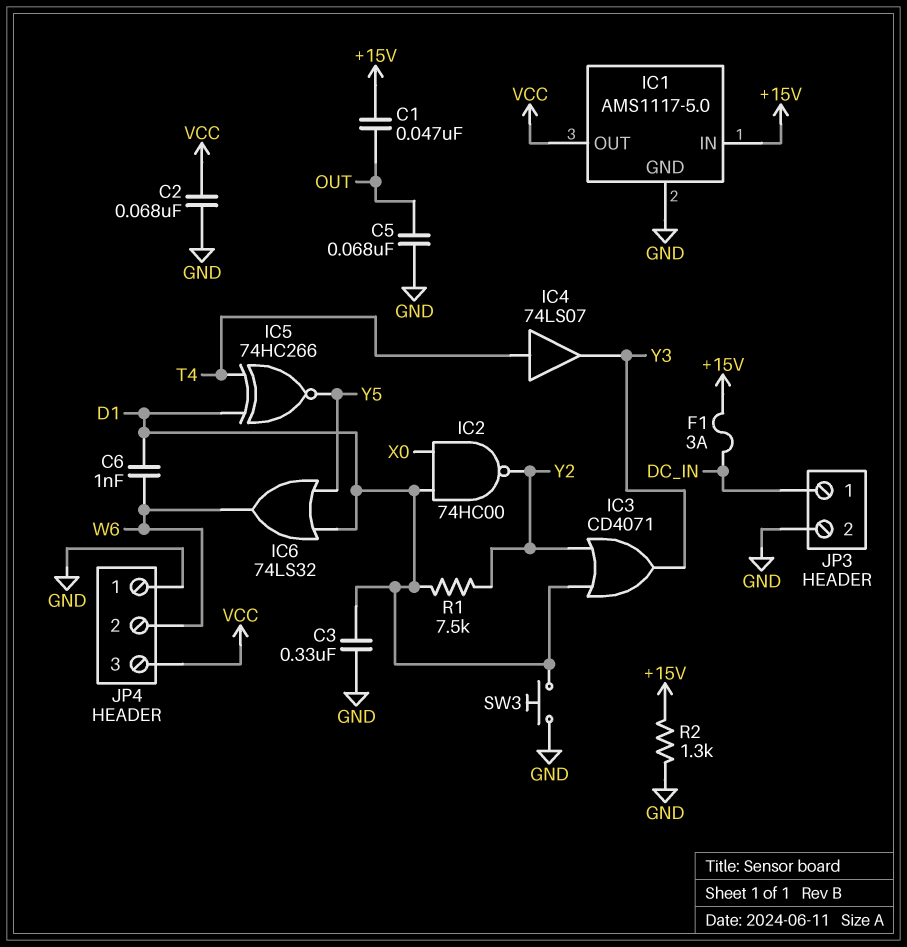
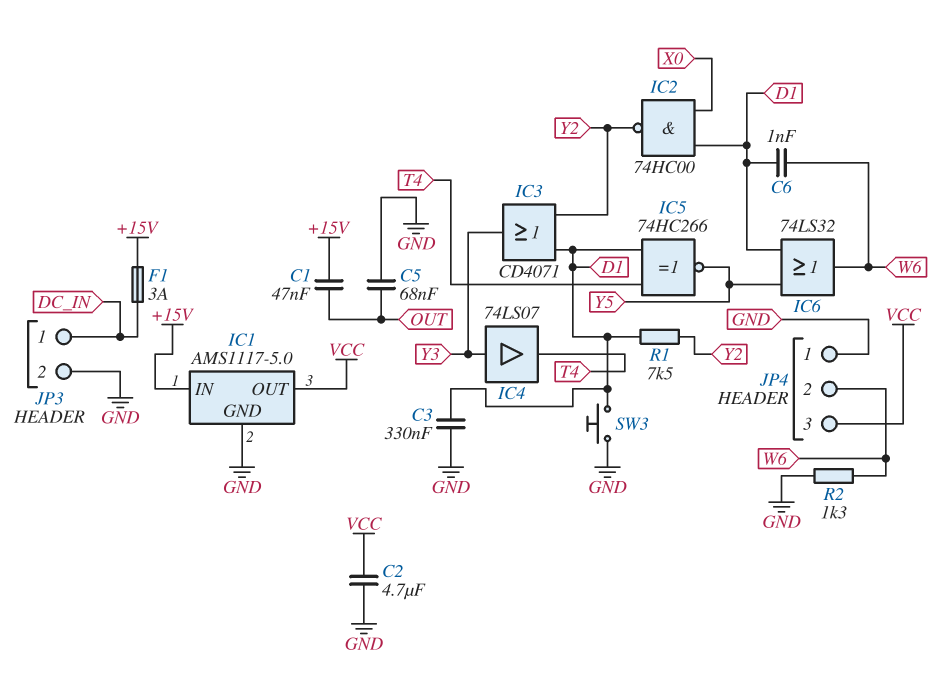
C2: 68nF (GND, VCC) -> 4.7uF (GND, VCC)
IC4: buffer 74LS07 (in T4, out Y3) -> buffer 74LS07 (in Y3, out T4)
R2: 1.3k (+15V, GND) -> 1.3k (GND, W6)

